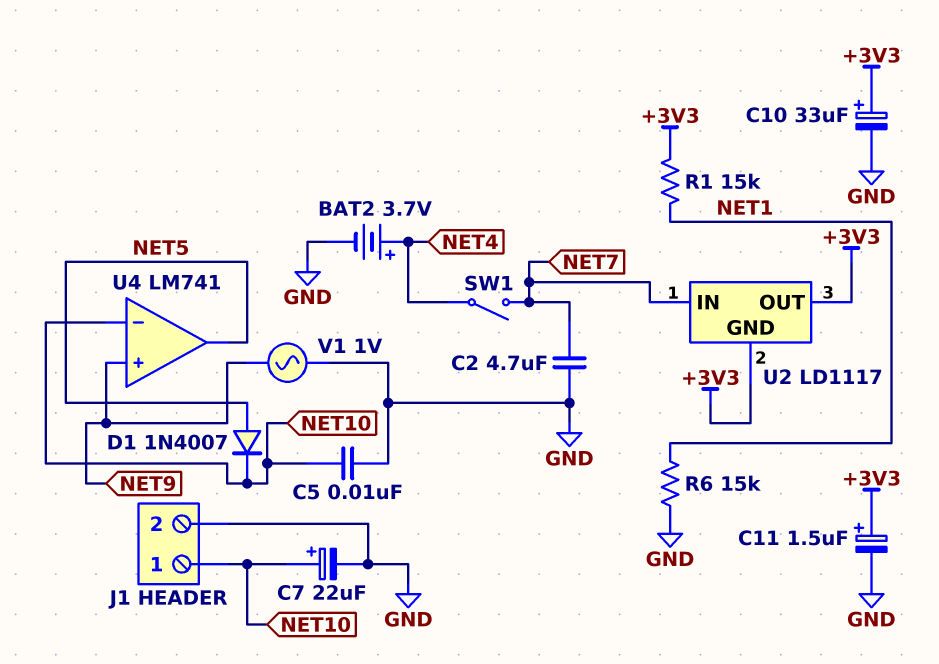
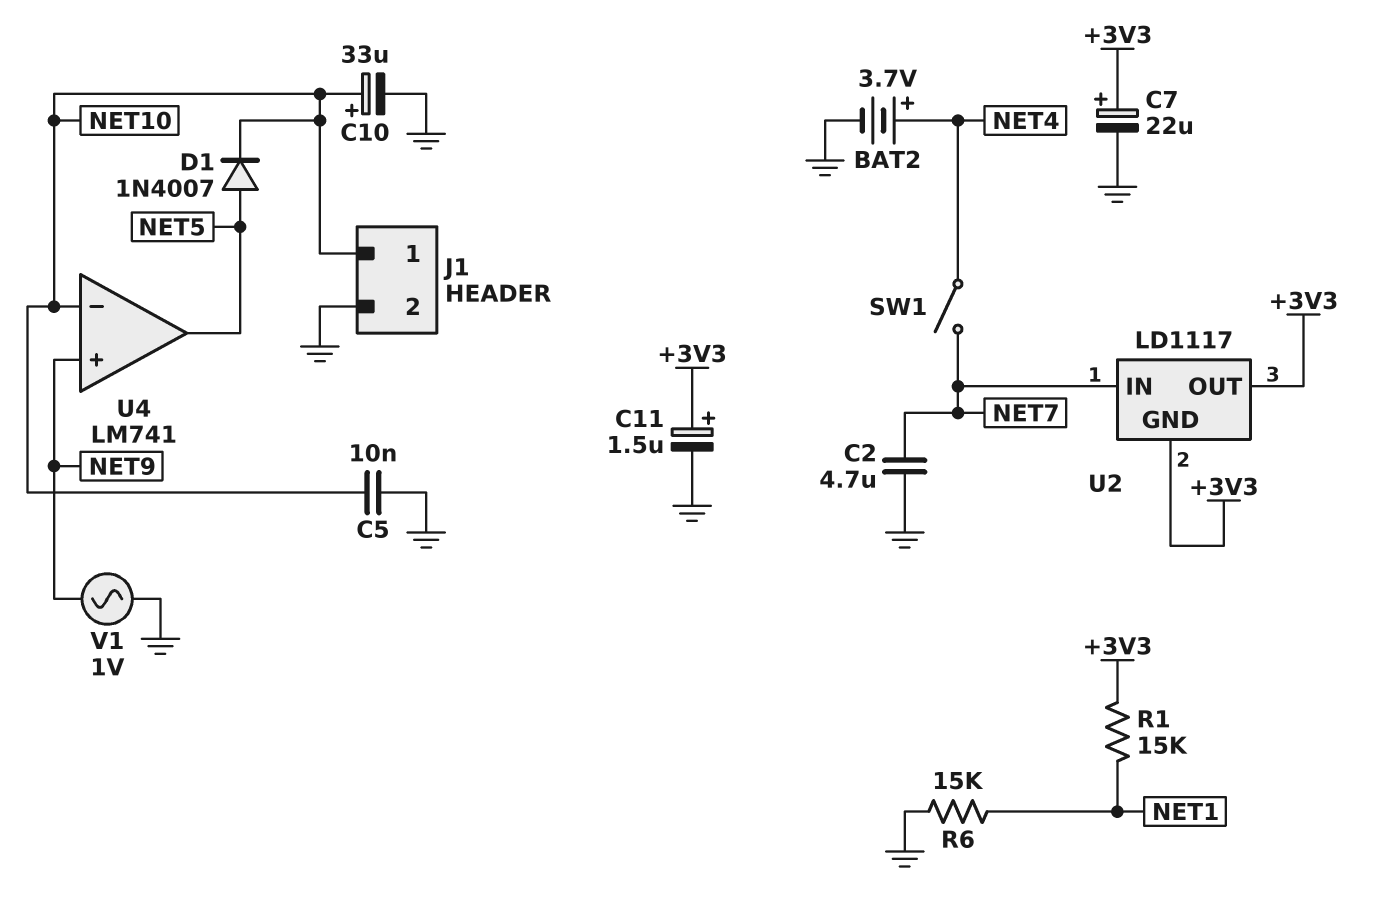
C7: 22uF (plus NET10, minus GND) -> 22uF (plus +3V3, minus GND)
C10: 33uF (plus +3V3, minus GND) -> 33uF (plus NET10, minus GND)

